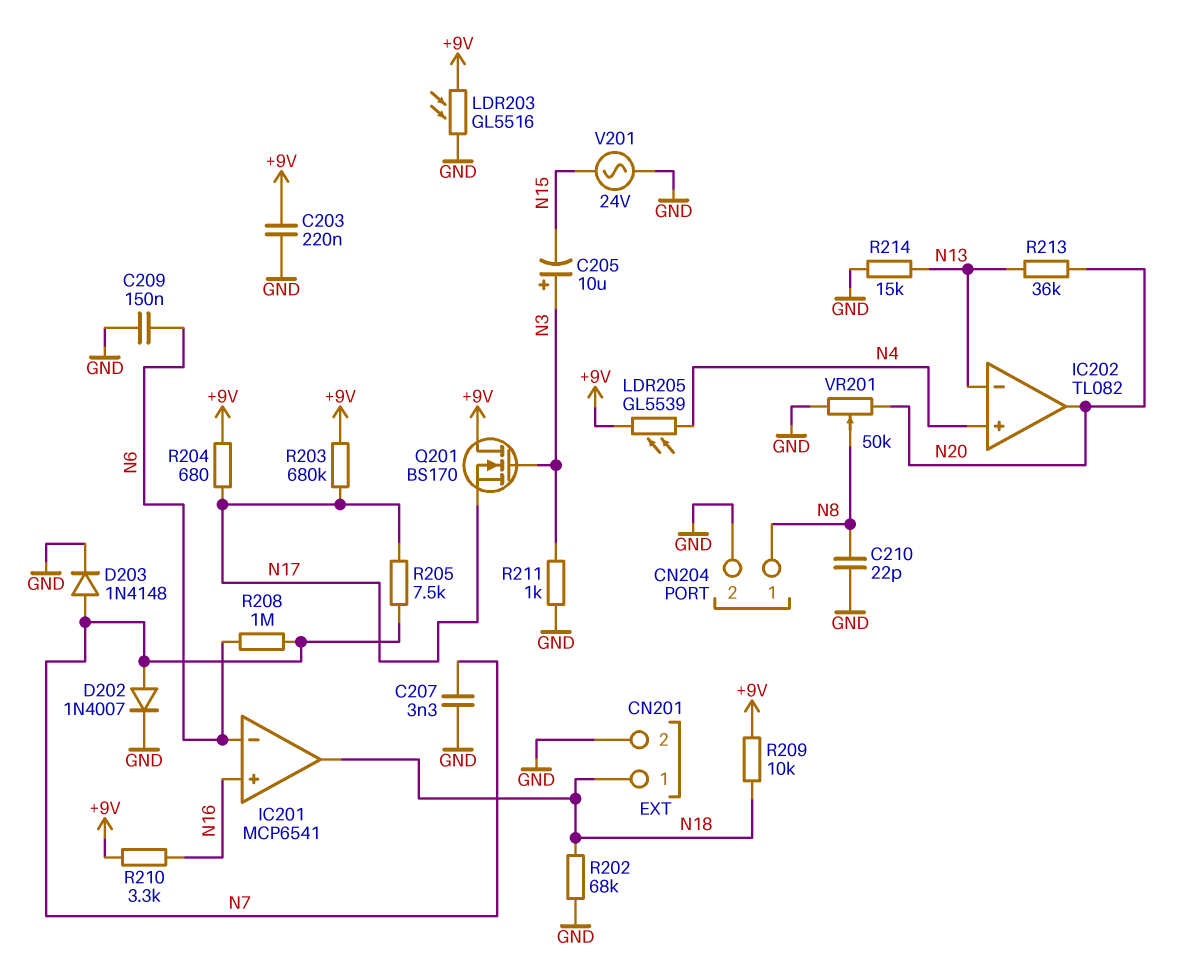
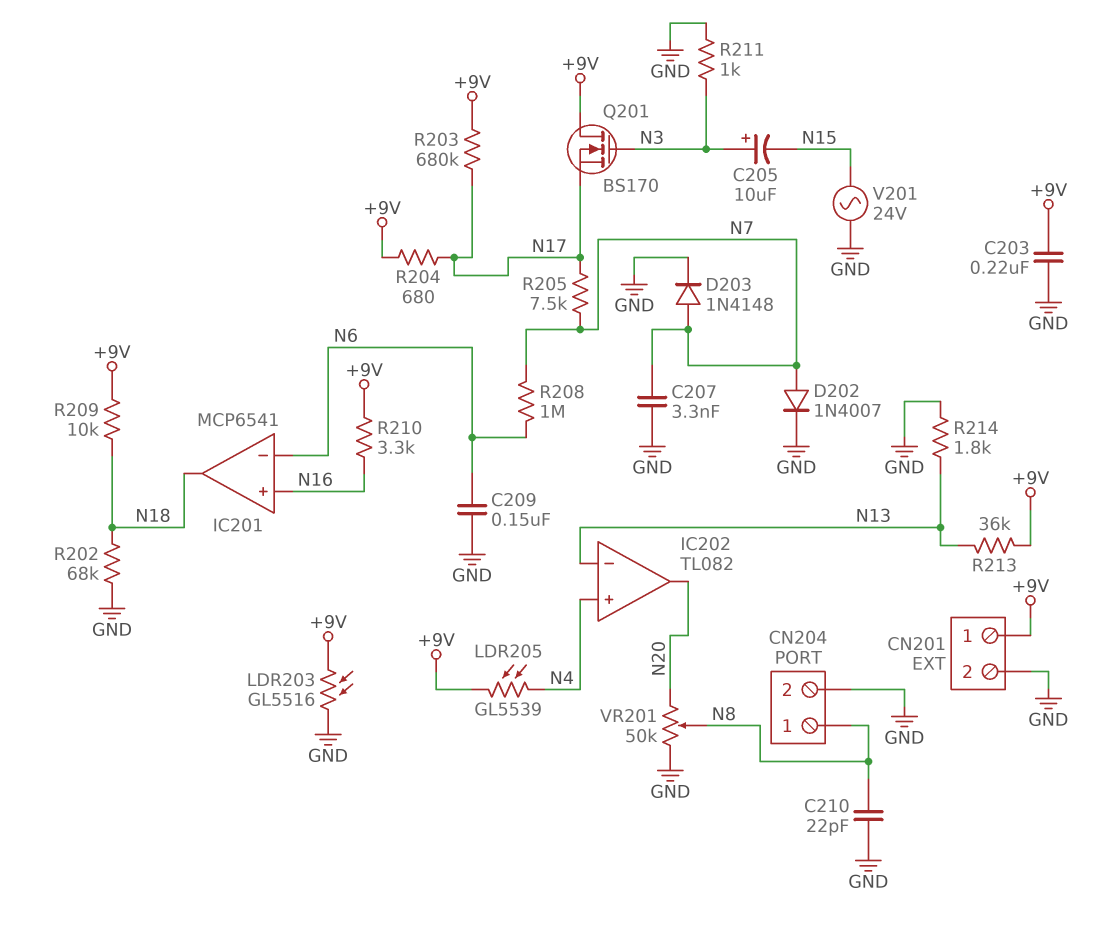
CN201 pin 1: N18 -> +9V
R213: 36k (N13, N20) -> 36k (+9V, N13)
R214: 15k (GND, N13) -> 1.8k (GND, N13)

